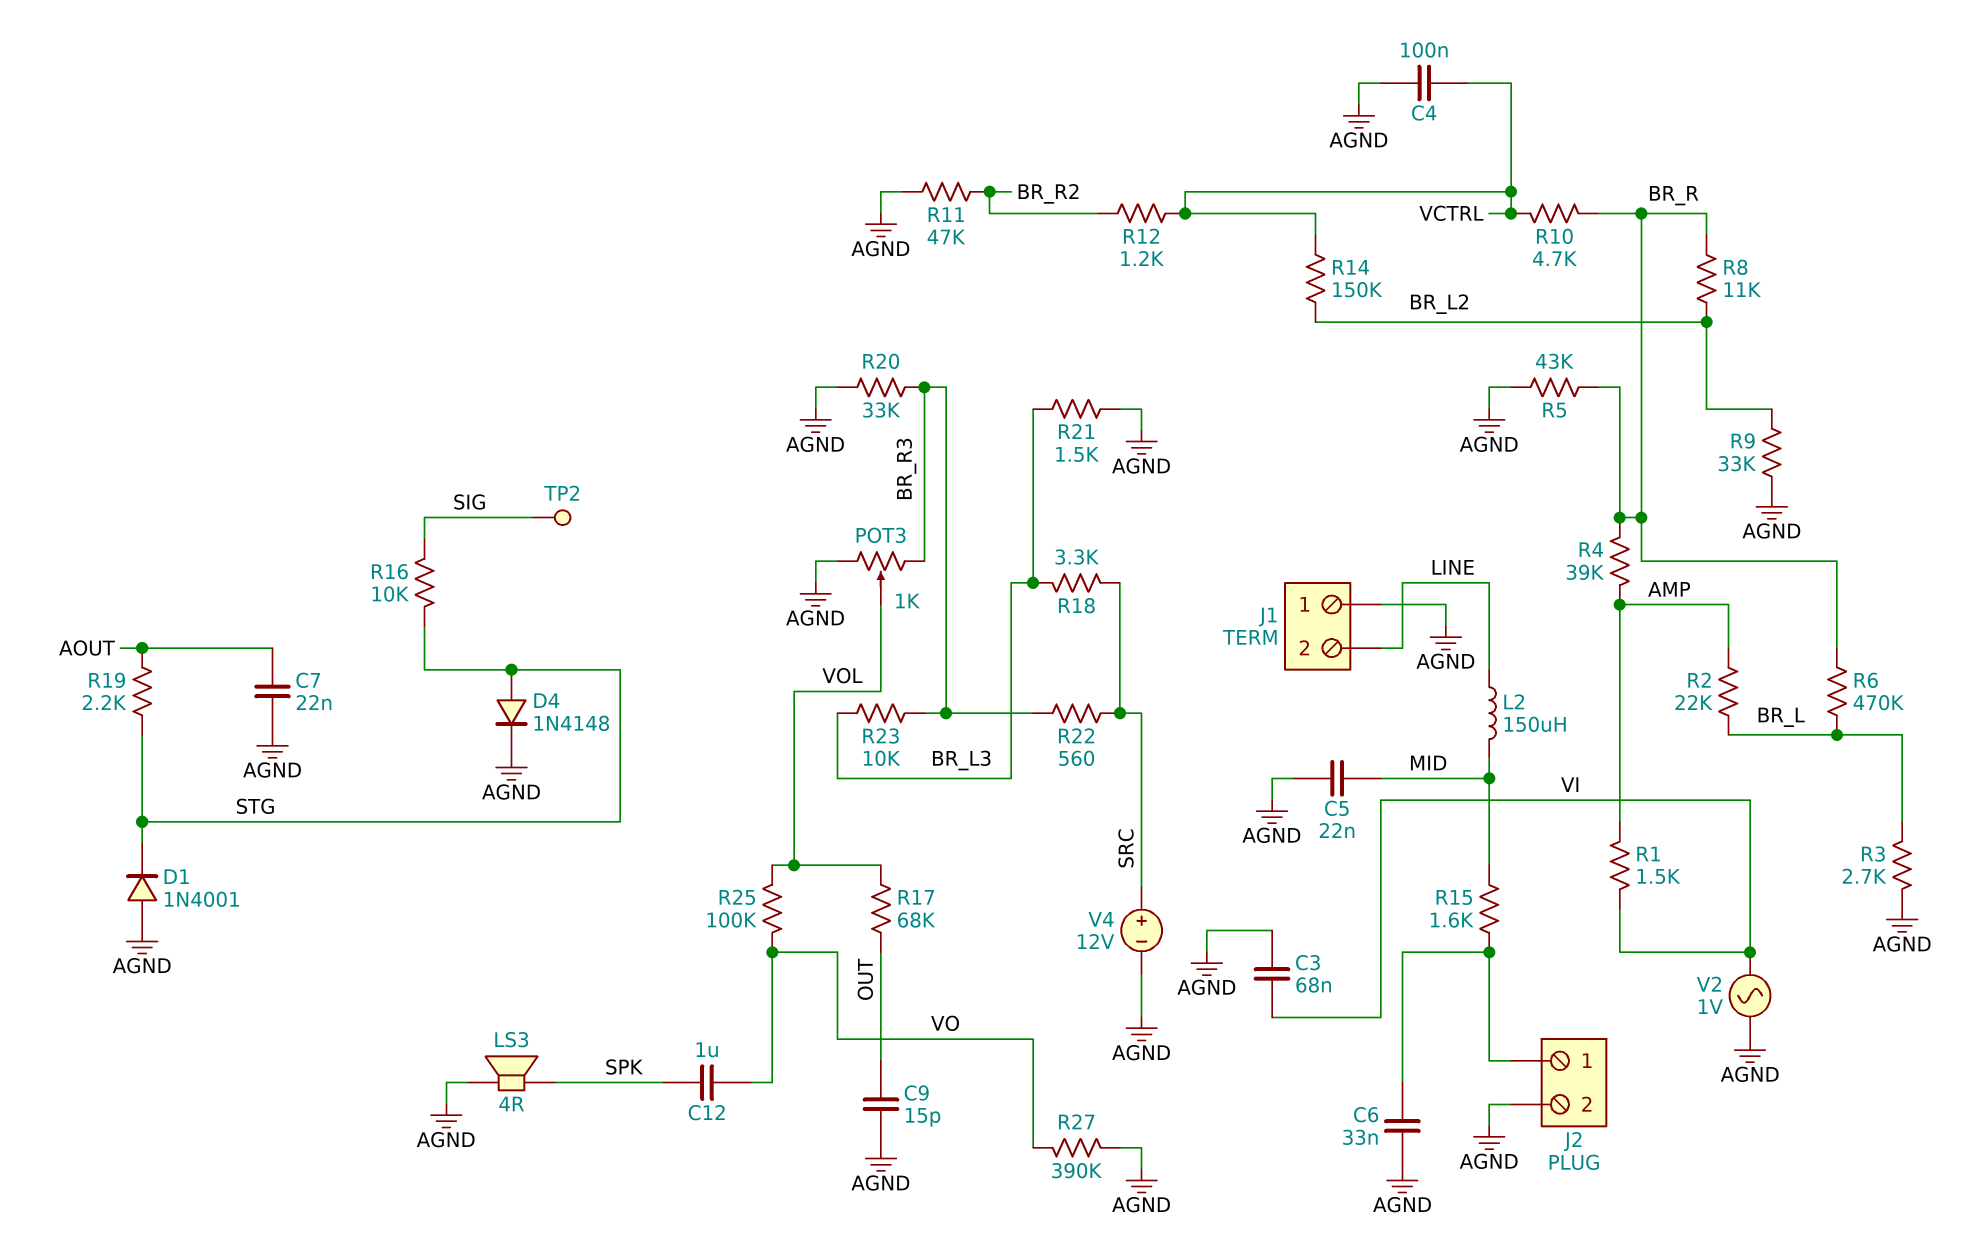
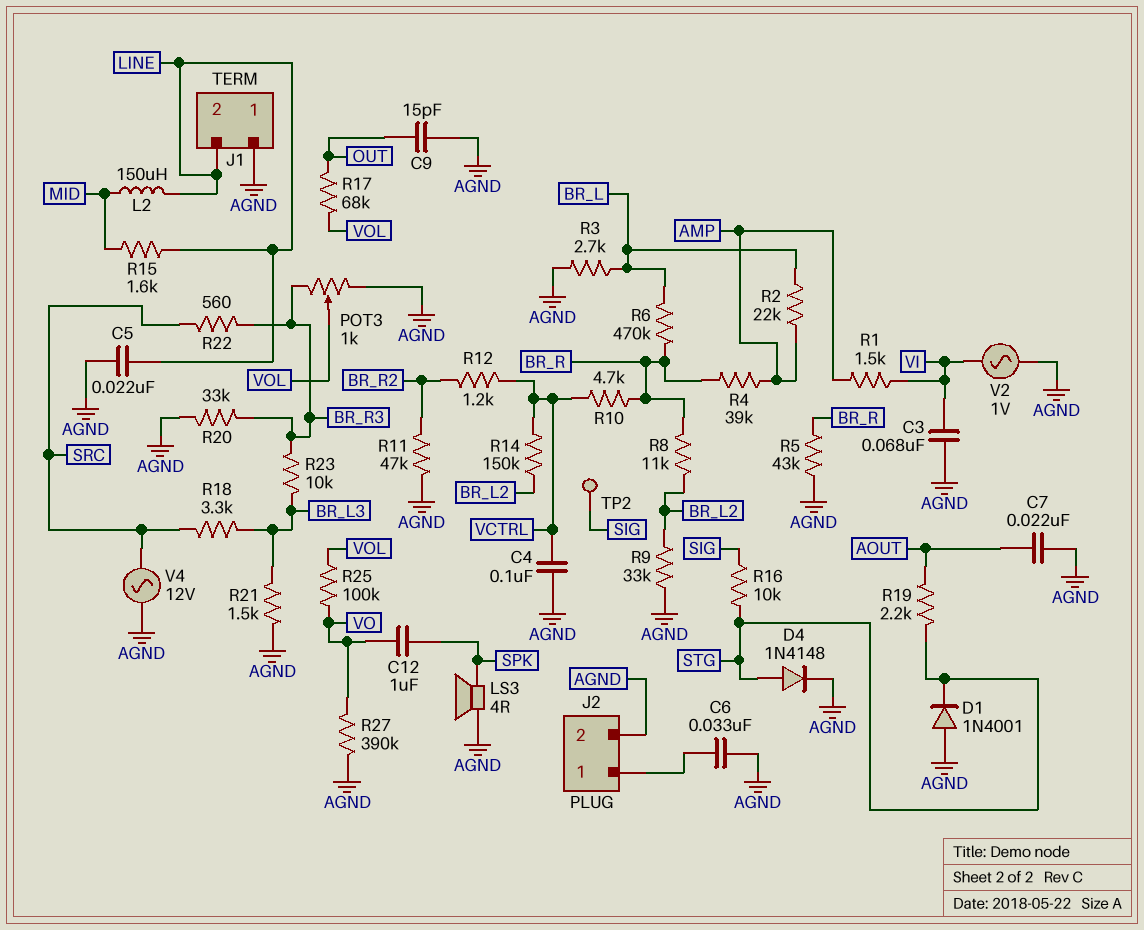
C5: 22nF (AGND, MID) -> 22nF (AGND, LINE)
R15: 1.6k (J2/1, MID) -> 1.6k (LINE, MID)
V4: 12V (plus SRC, minus AGND) -> AC 12V (AGND, SRC)

